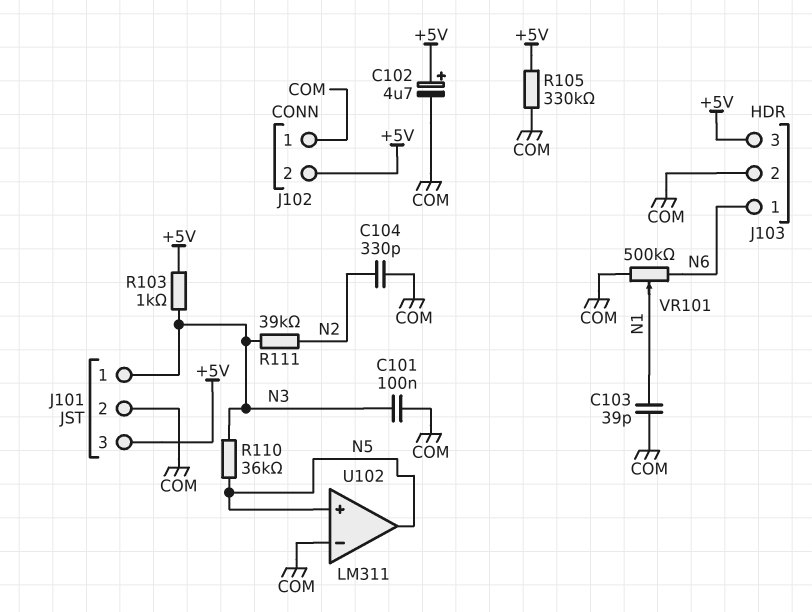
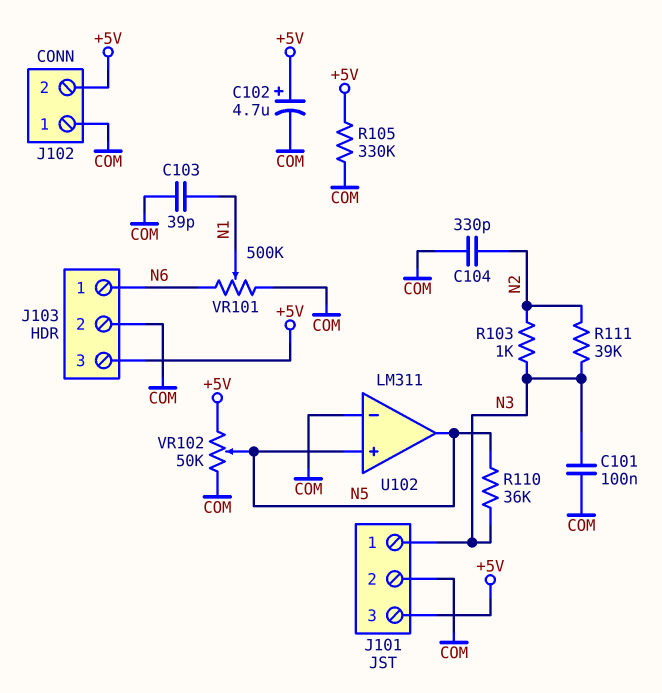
R103: 1k (+5V, N3) -> 1k (N2, N3)
VR102: none -> 50k (+5V, COM, wiper N5)

